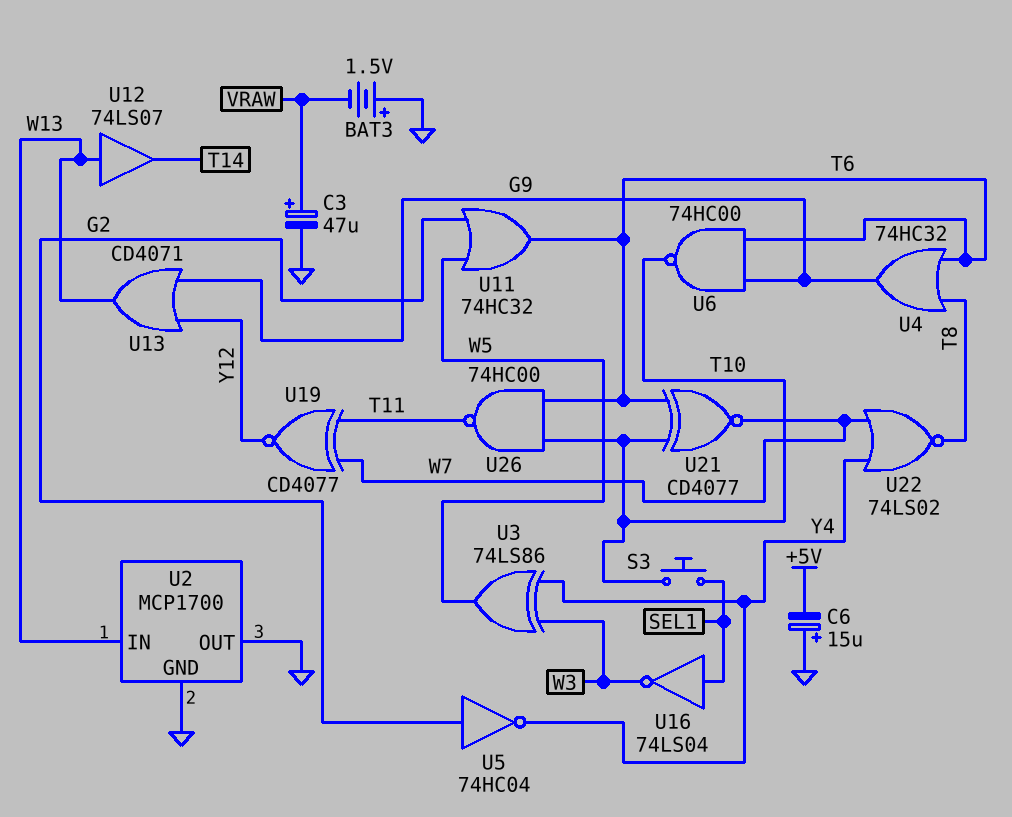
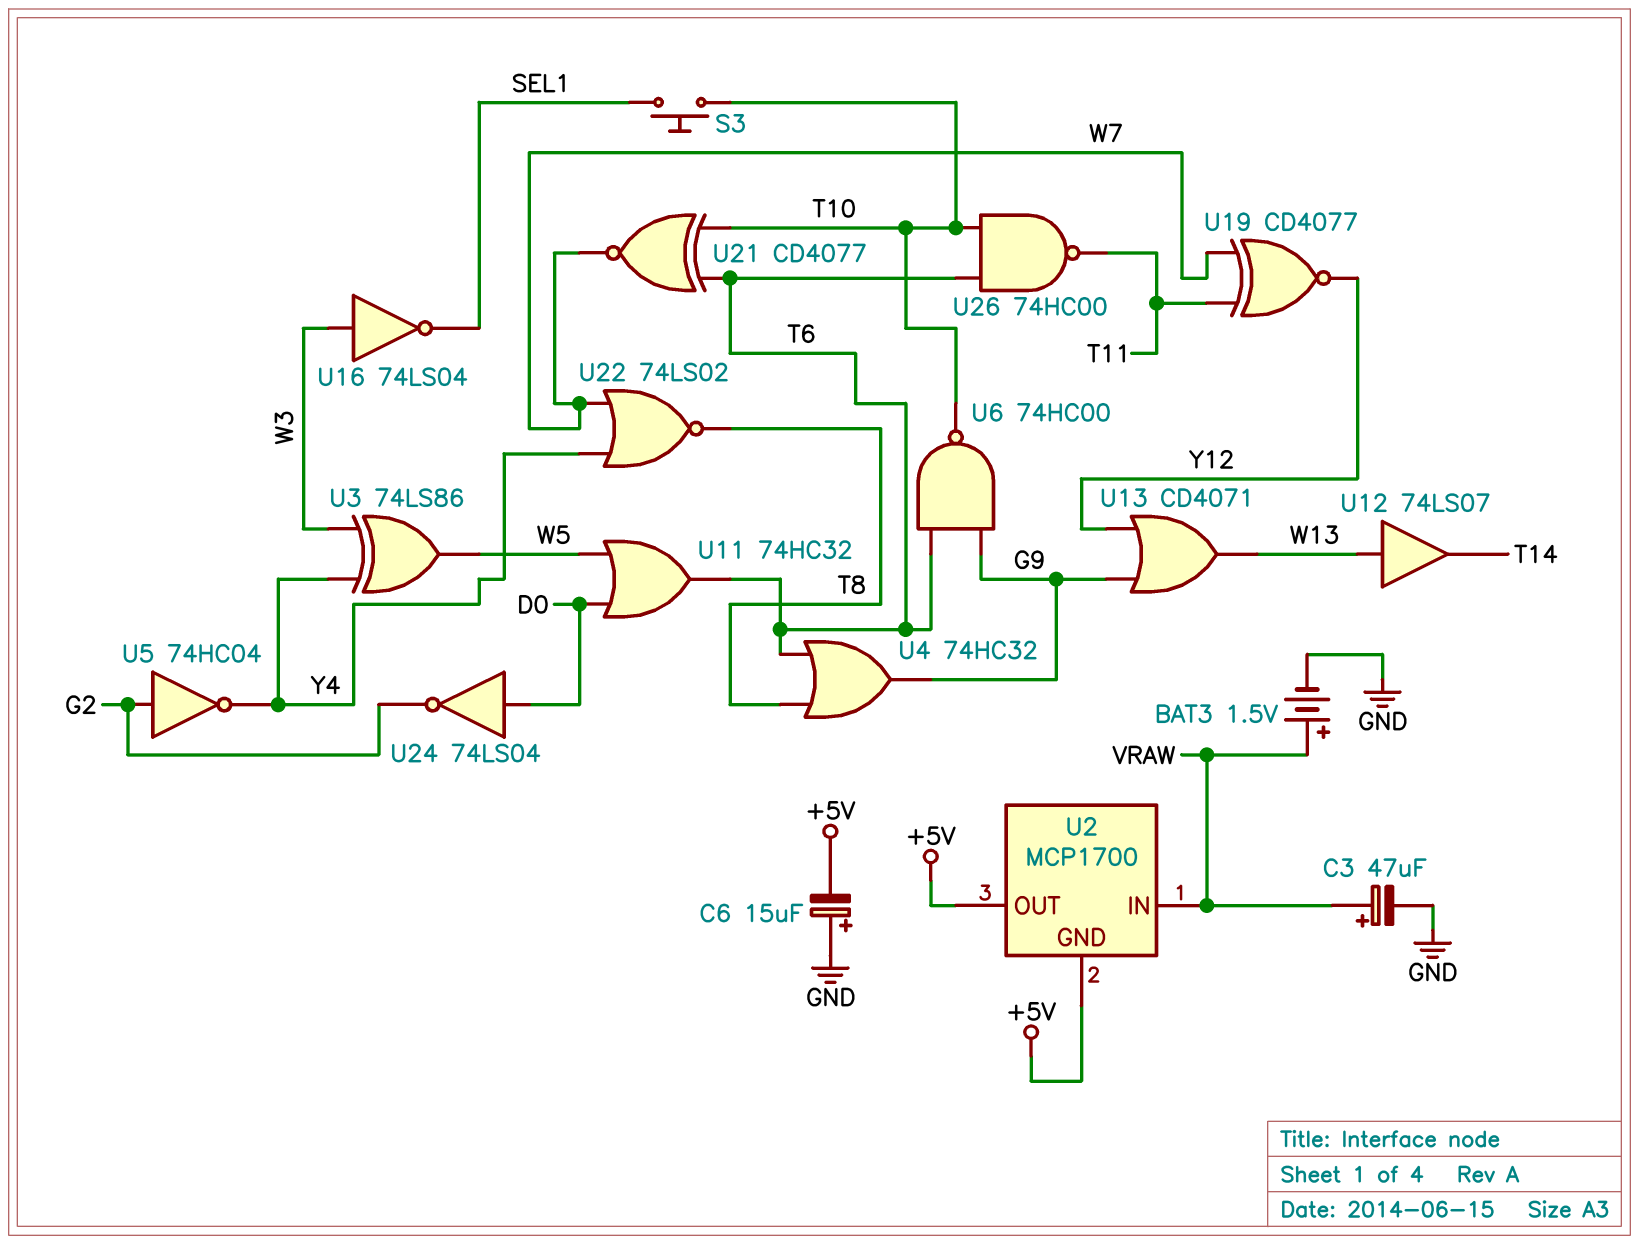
BAT3: 1.5V (plus GND, minus VRAW) -> 1.5V (plus VRAW, minus GND)
U2 pin GND: GND -> +5V
U2 pin IN: W13 -> VRAW
U2 pin OUT: GND -> +5V
U11: OR 74HC32 (in G2, in W5, out T6) -> OR 74HC32 (in D0, in W5, out T6)
U16: NOT 74LS04 (in SEL1, out W3) -> NOT 74LS04 (in W3, out SEL1)
U24: none -> NOT 74LS04 (in D0, out G2)

